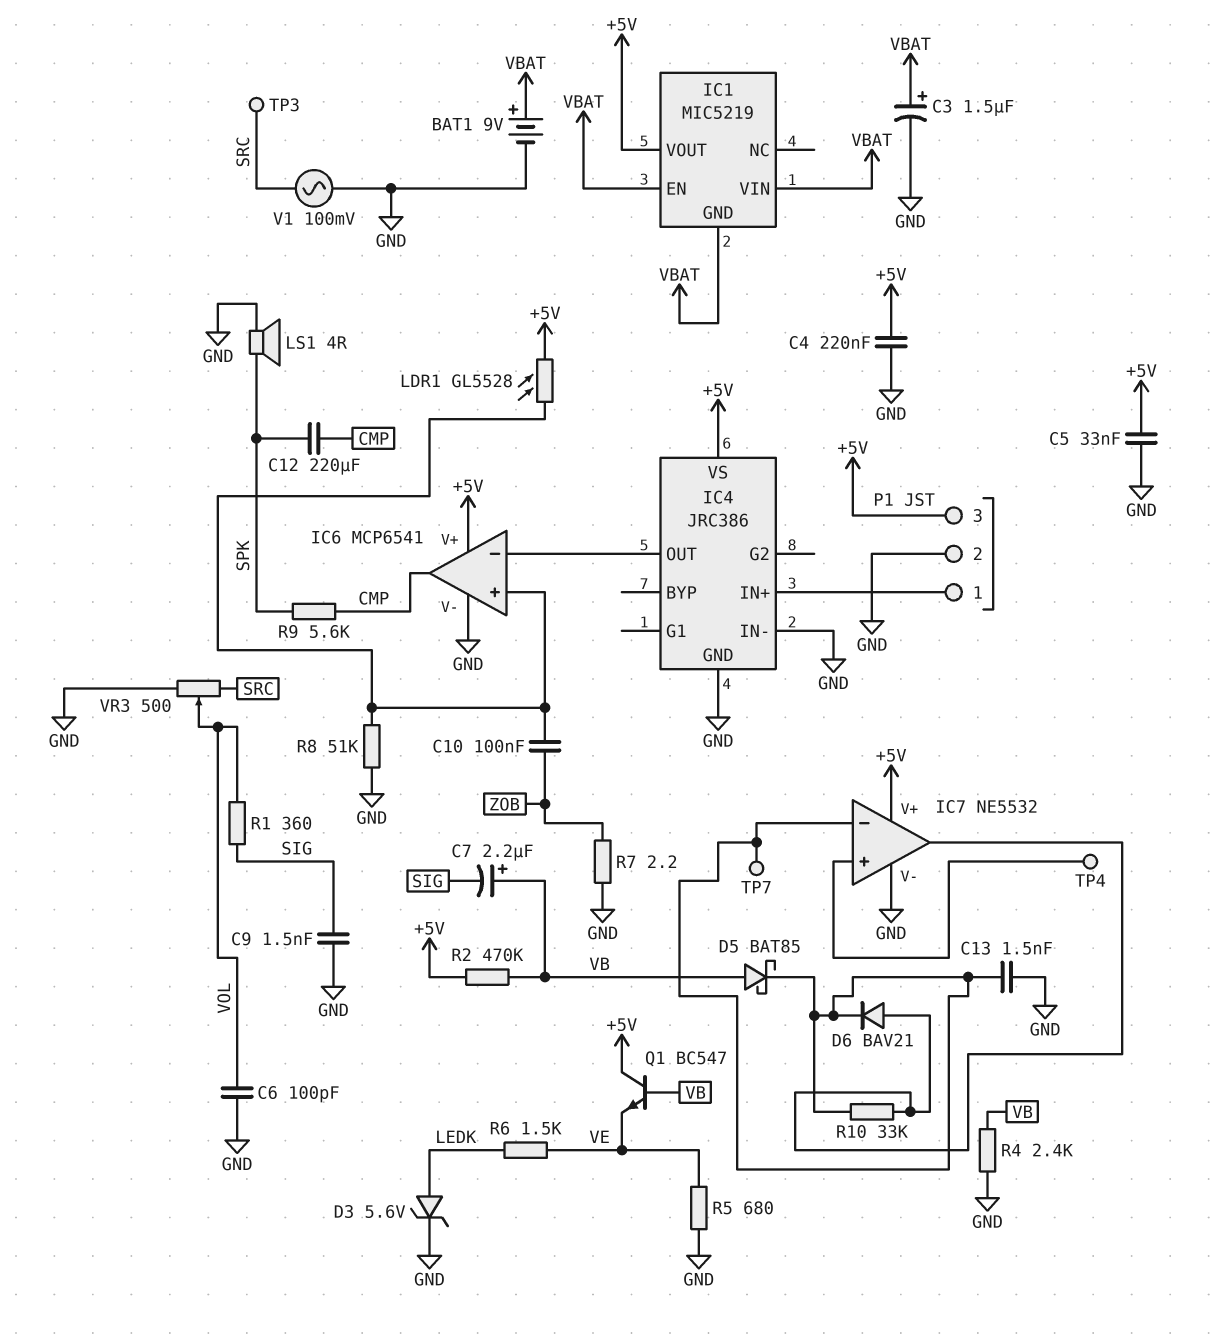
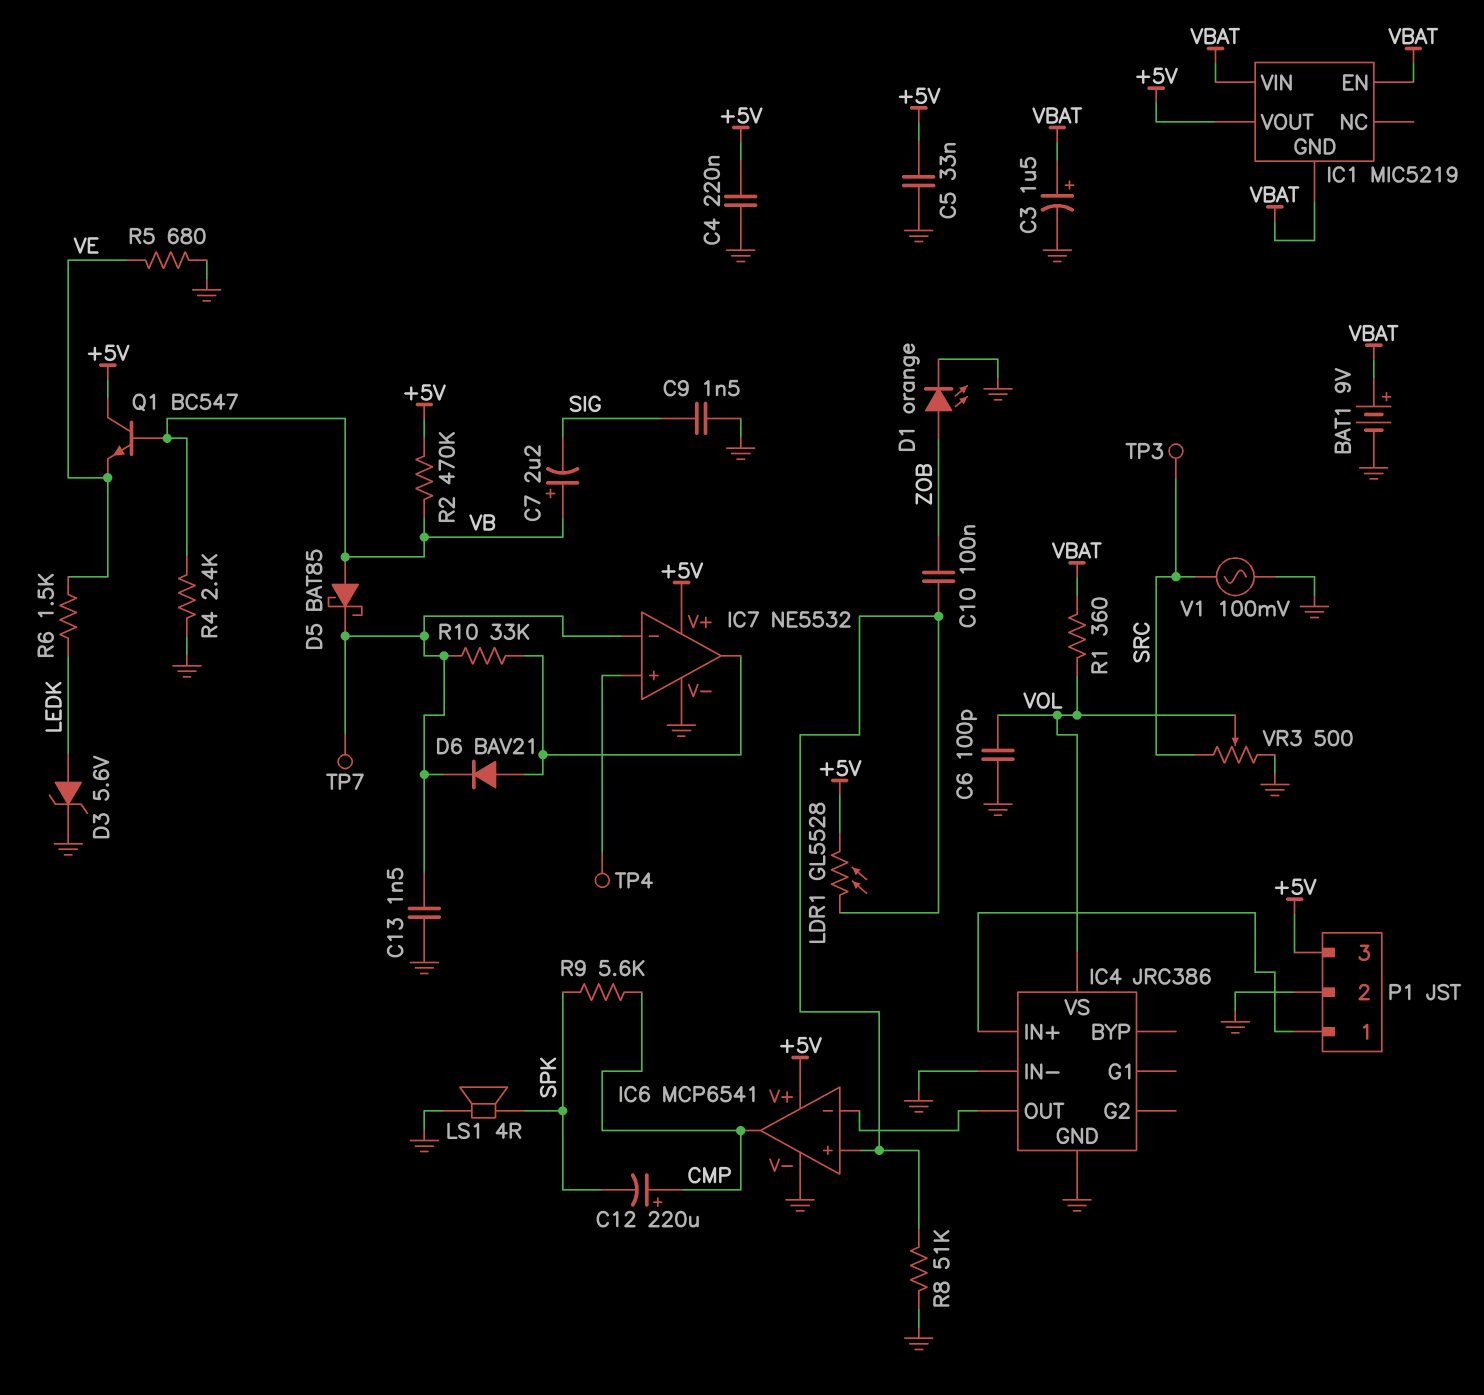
C12: 220uF (CMP, SPK) -> 220uF (plus CMP, minus SPK)
D1: none -> LED orange (A ZOB, K GND)
IC4 pin VS: +5V -> VOL
R1: 360 (SIG, VOL) -> 360 (VBAT, VOL)
R7: 2.2 (GND, ZOB) -> none

